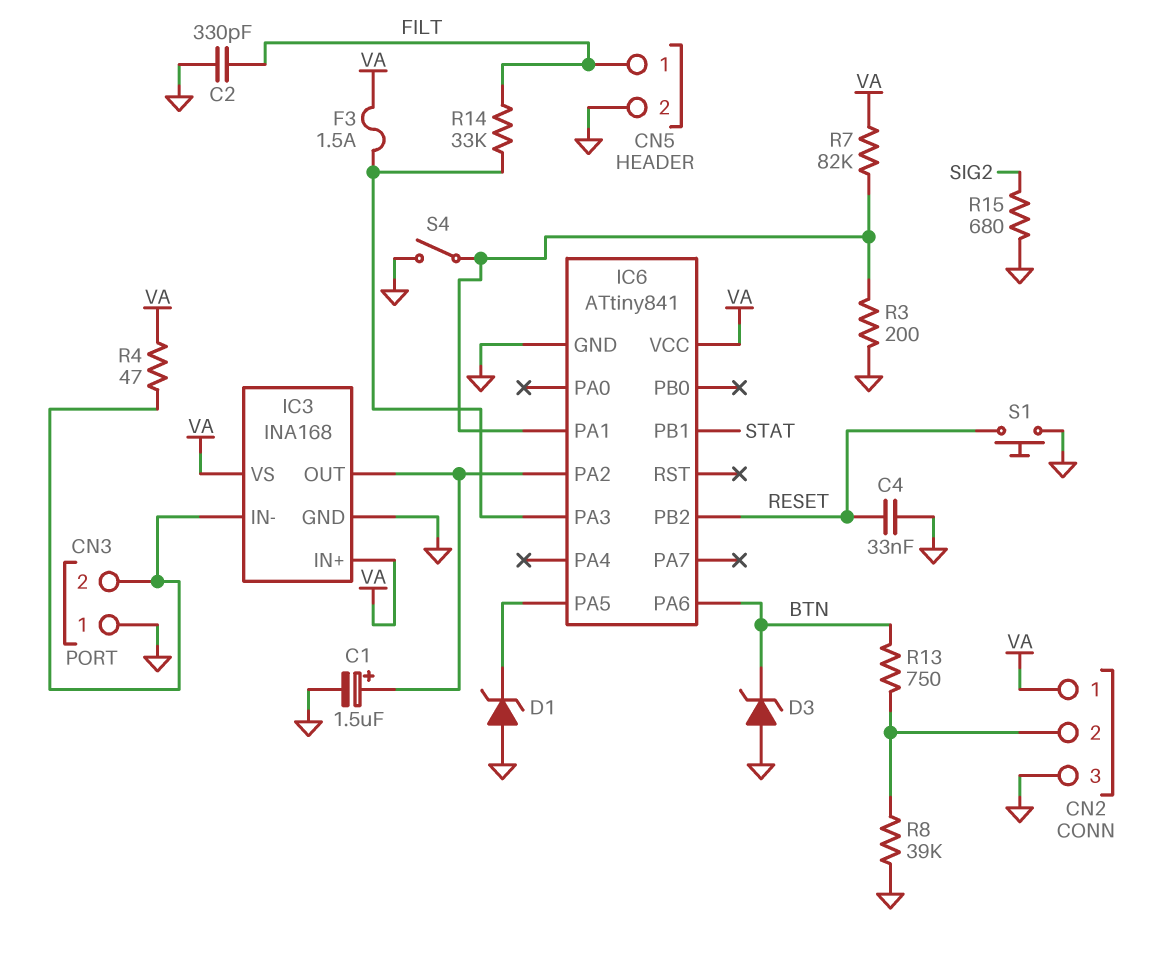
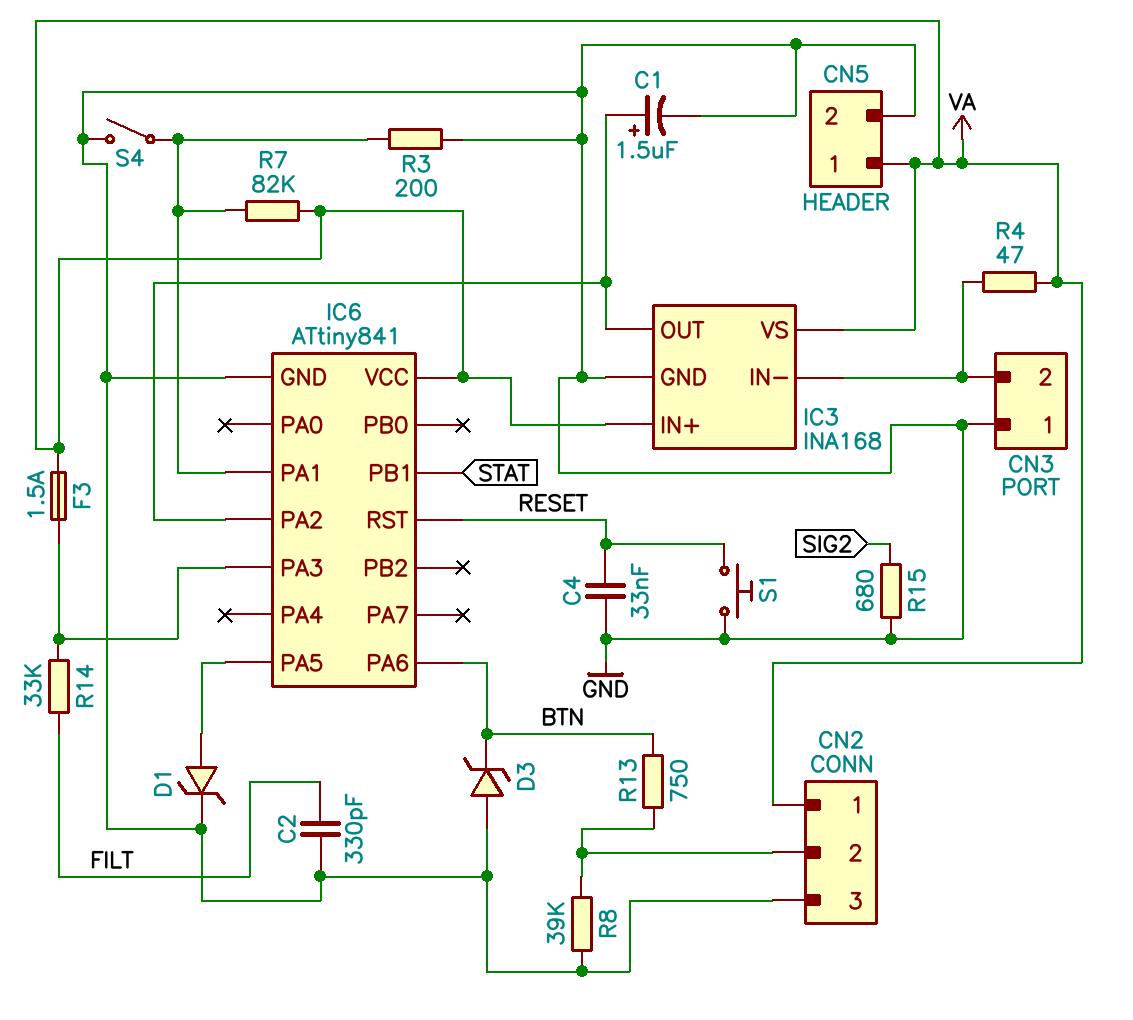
CN5 pin 1: FILT -> VA
D1: zener (A GND, K IC6/PA5) -> zener (A IC6/PA5, K GND)
IC6 pin PB2: RESET -> none
IC6 pin RST: none -> RESET

